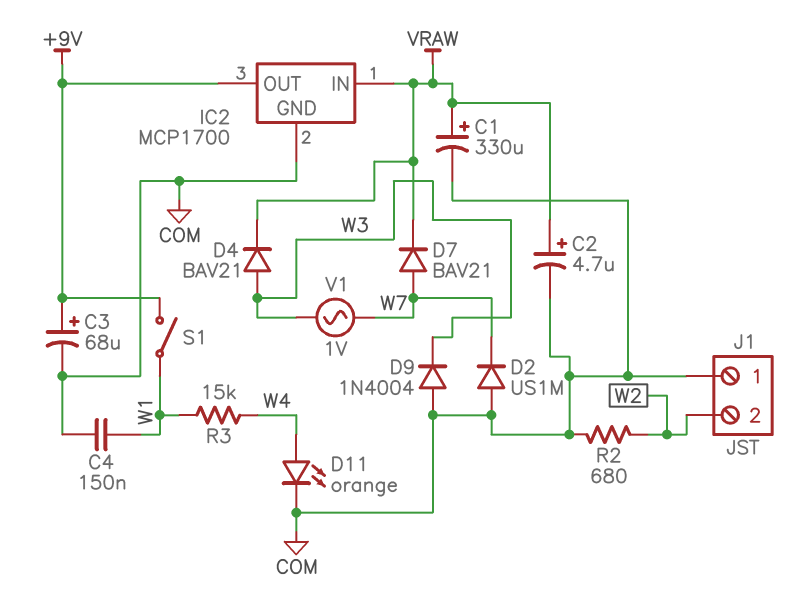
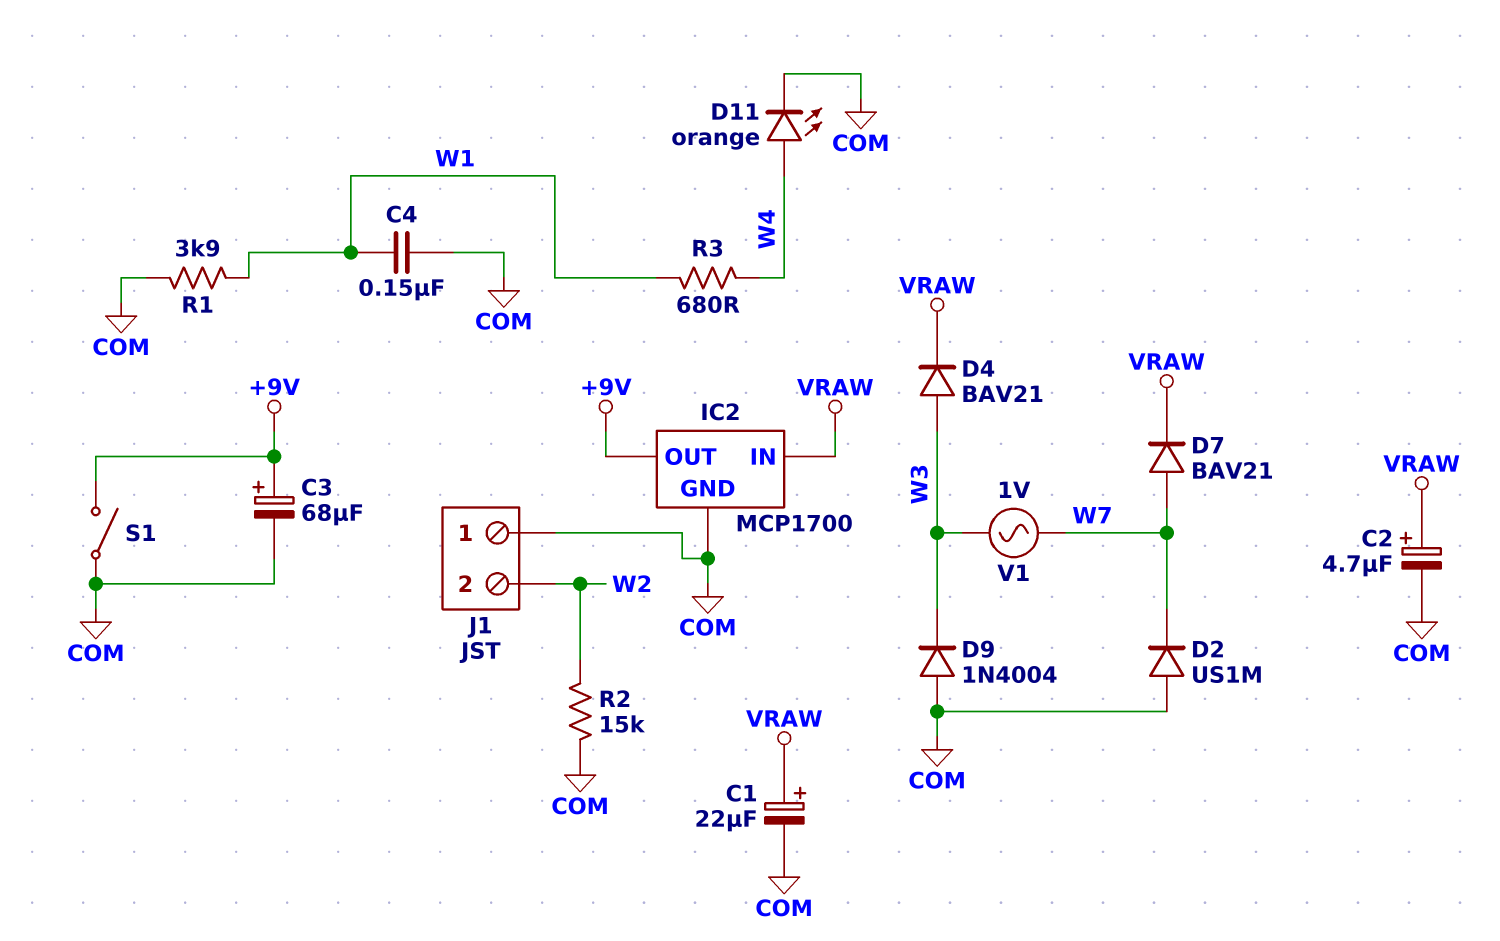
C1: 330uF (plus VRAW, minus COM) -> 22uF (plus VRAW, minus COM)
R1: none -> 3.9k (COM, W1)
R2: 680 (COM, W2) -> 15k (COM, W2)
R3: 15k (W1, W4) -> 680 (W1, W4)
S1: switch (+9V, W1) -> switch (+9V, COM)

